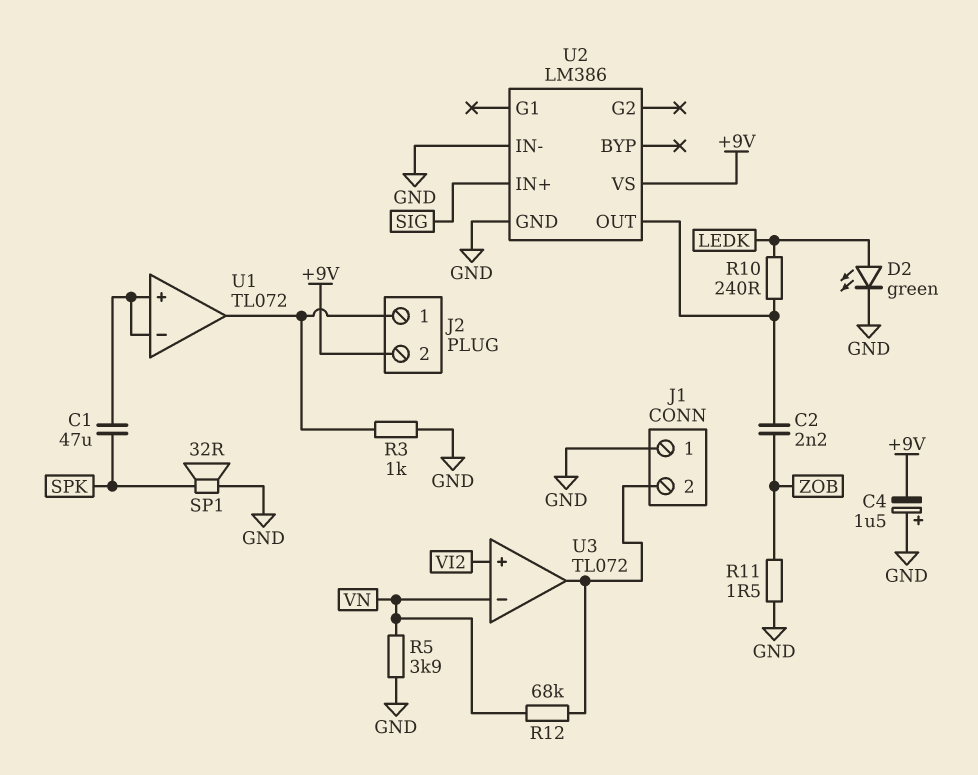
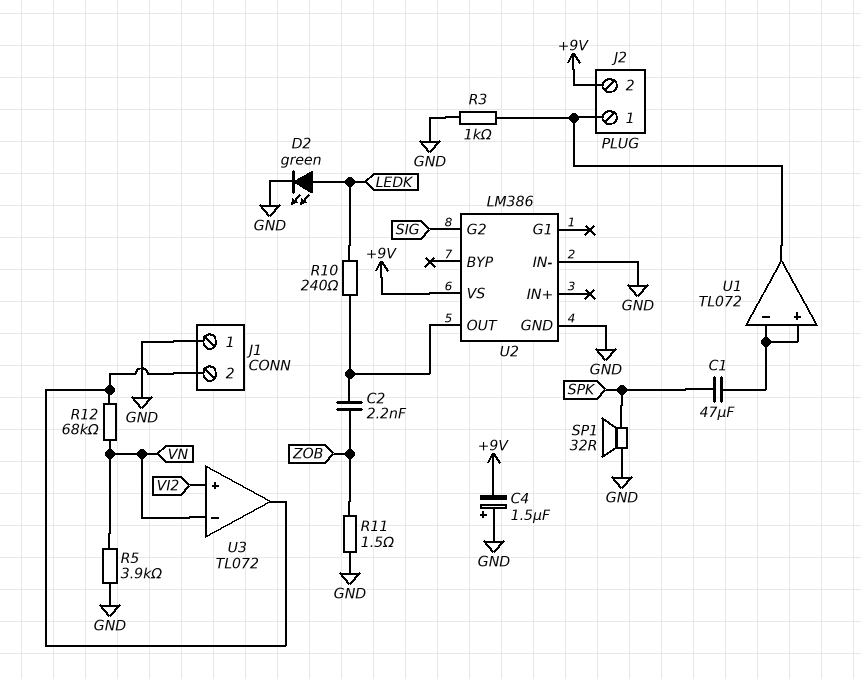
U2 pin G2: none -> SIG
U2 pin IN+: SIG -> none

